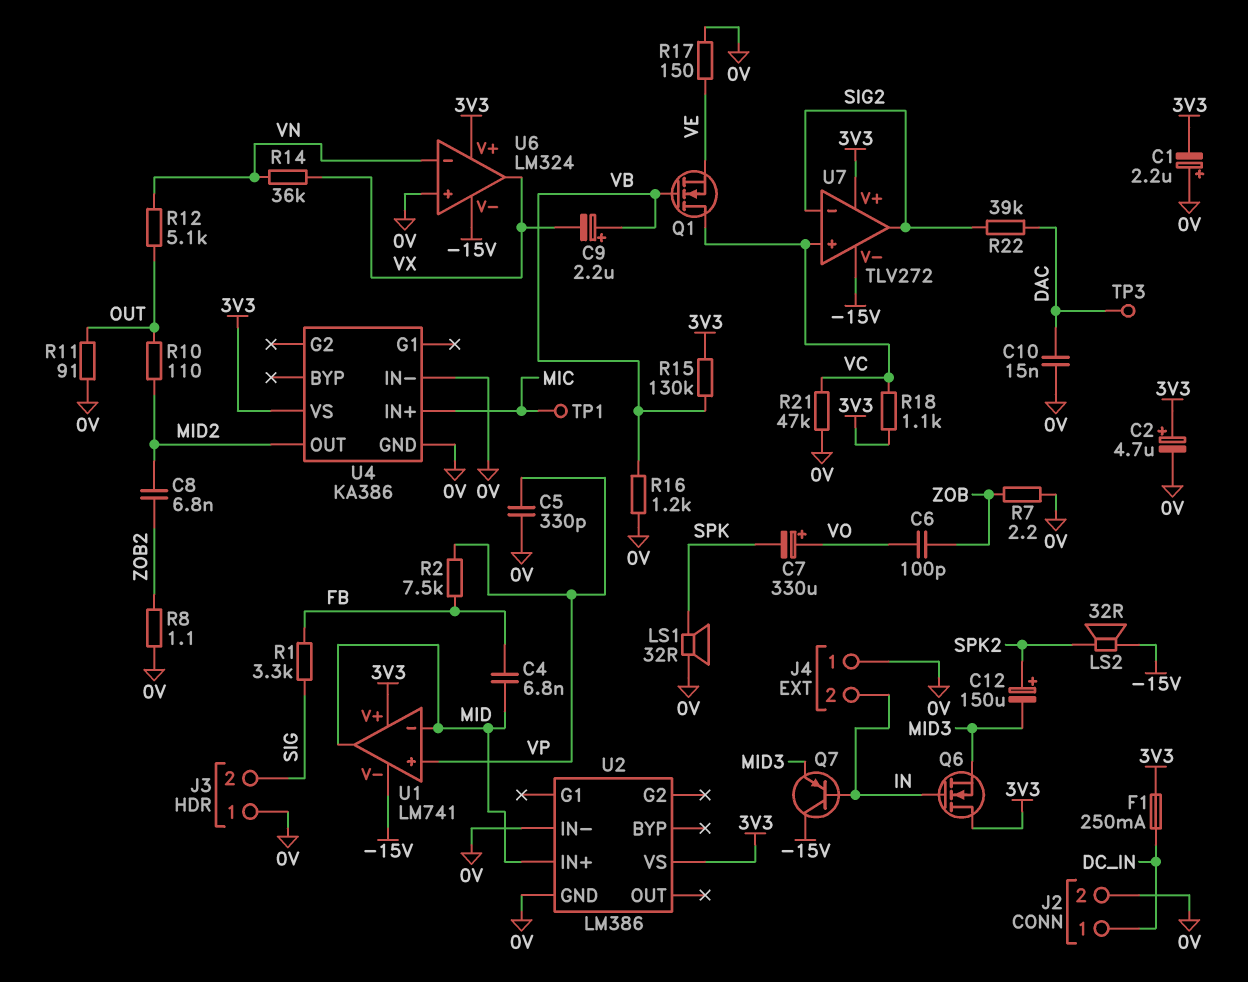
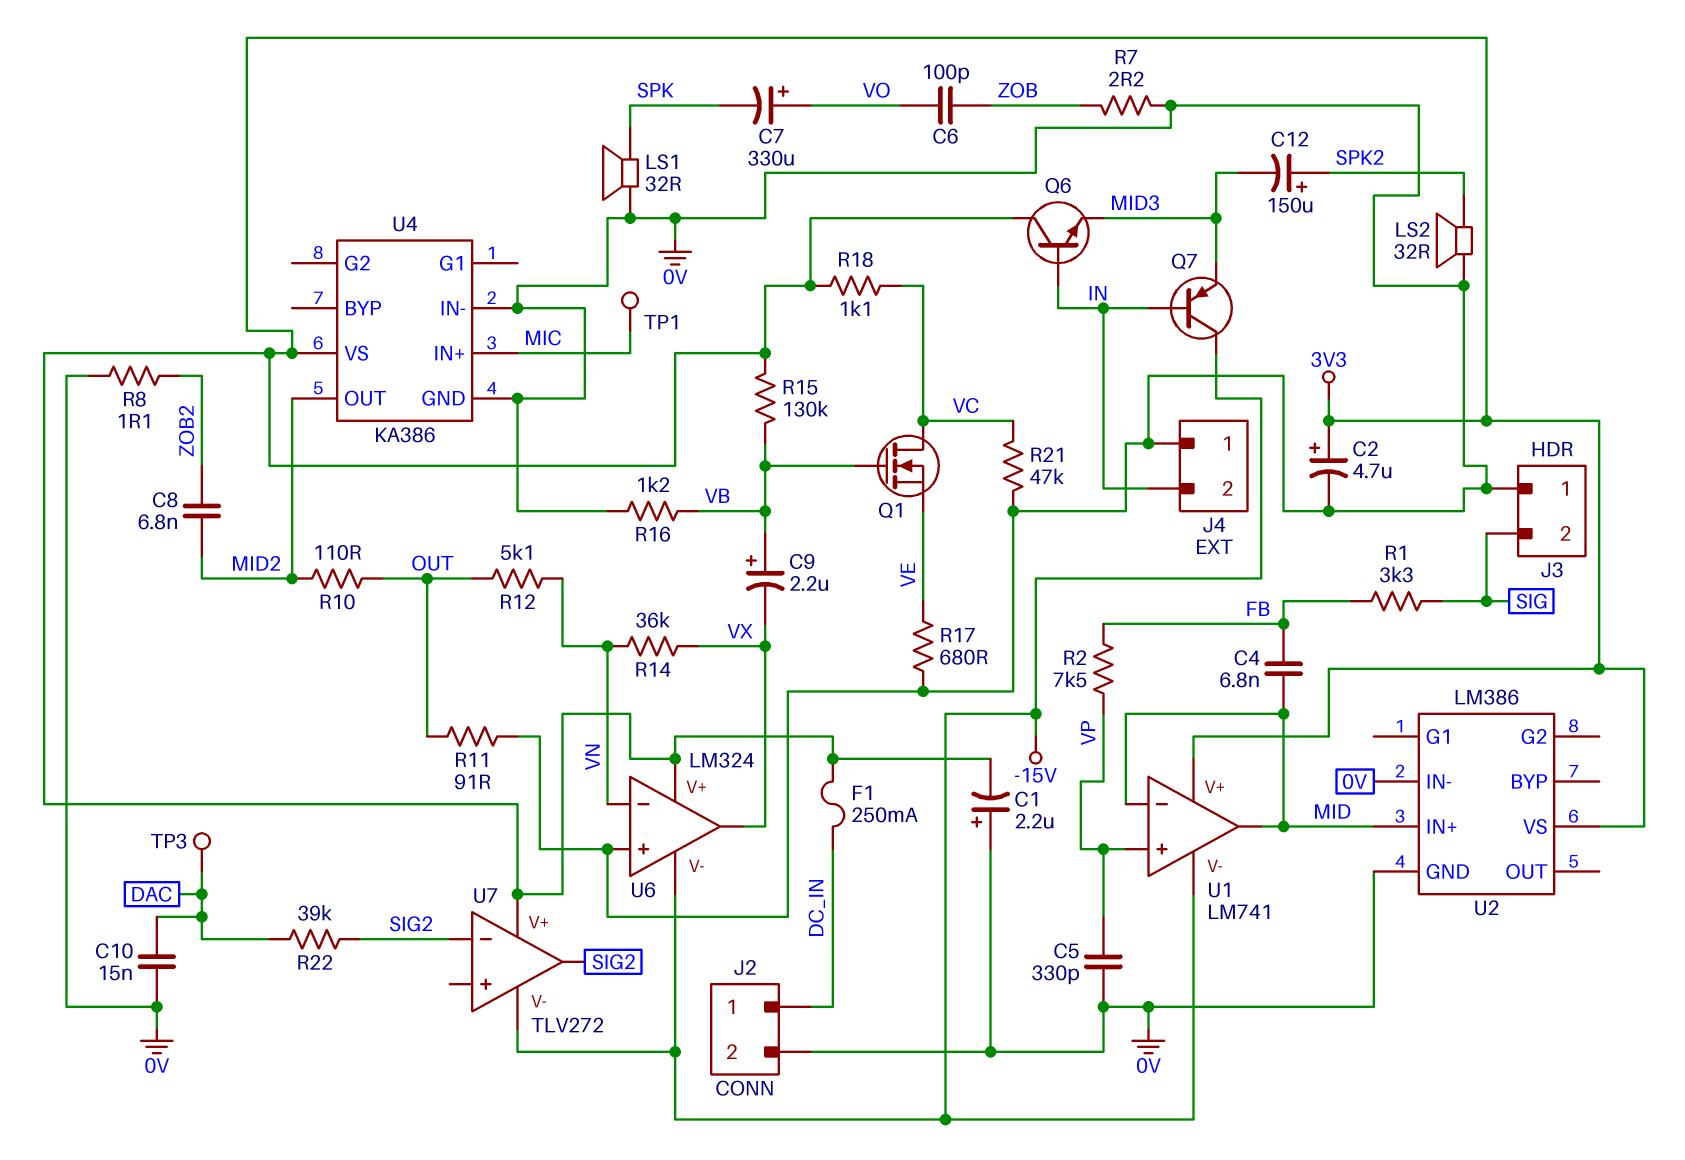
LS2: speaker 32R (-15V, SPK2) -> speaker 32R (0V, SPK2)
Q6: NMOS (G IN, D 3V3, S MID3) -> NPN (B IN, C 3V3, E MID3)
R17: 150 (0V, VE) -> 680 (0V, VE)
U7 pin in+: VC -> none

